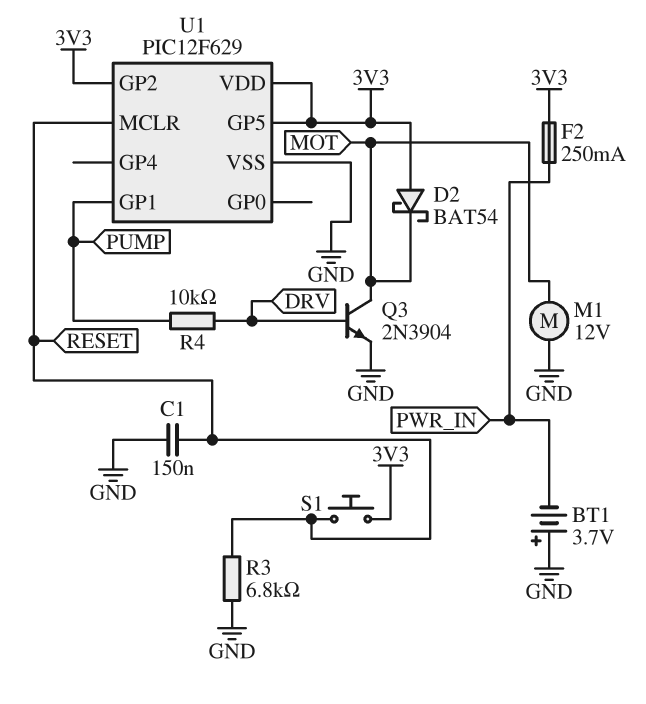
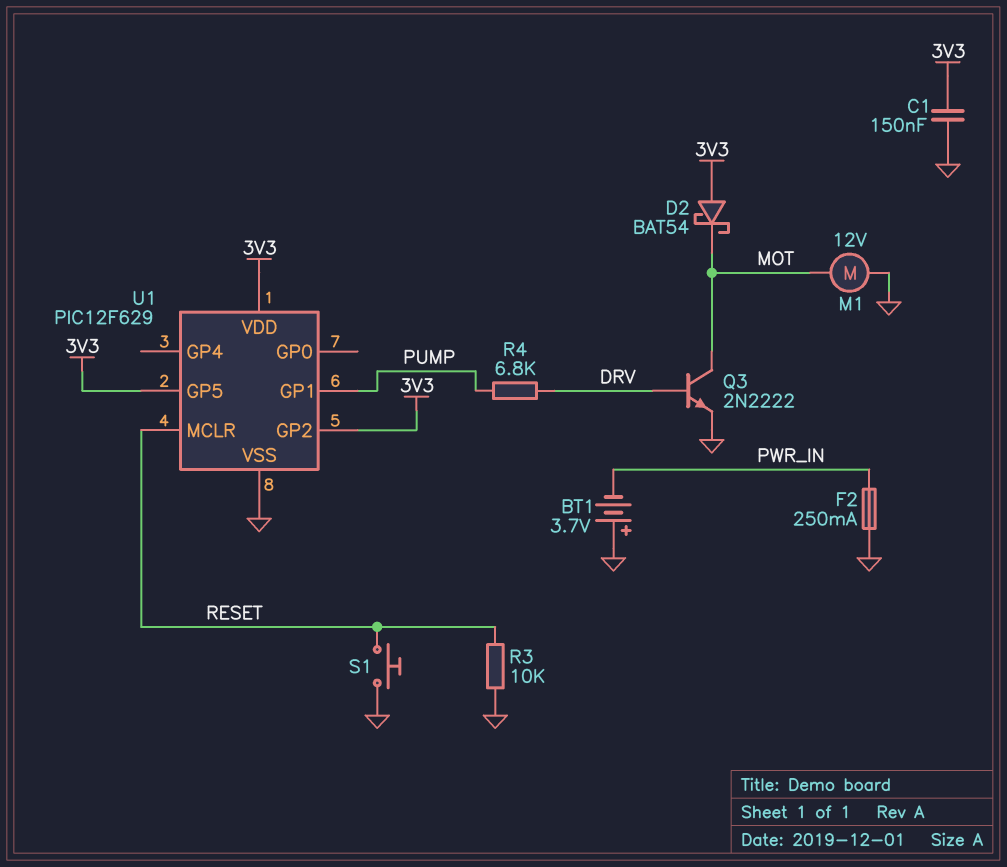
C1: 150nF (GND, RESET) -> 150nF (3V3, GND)
F2: 250mA (3V3, PWR_IN) -> 250mA (GND, PWR_IN)
Q3: NPN 2N3904 (B DRV, C MOT, E GND) -> NPN 2N2222 (B DRV, C MOT, E GND)
R3: 6.8k (GND, RESET) -> 10k (GND, RESET)
R4: 10k (DRV, PUMP) -> 6.8k (DRV, PUMP)
S1: button (3V3, RESET) -> button (GND, RESET)

